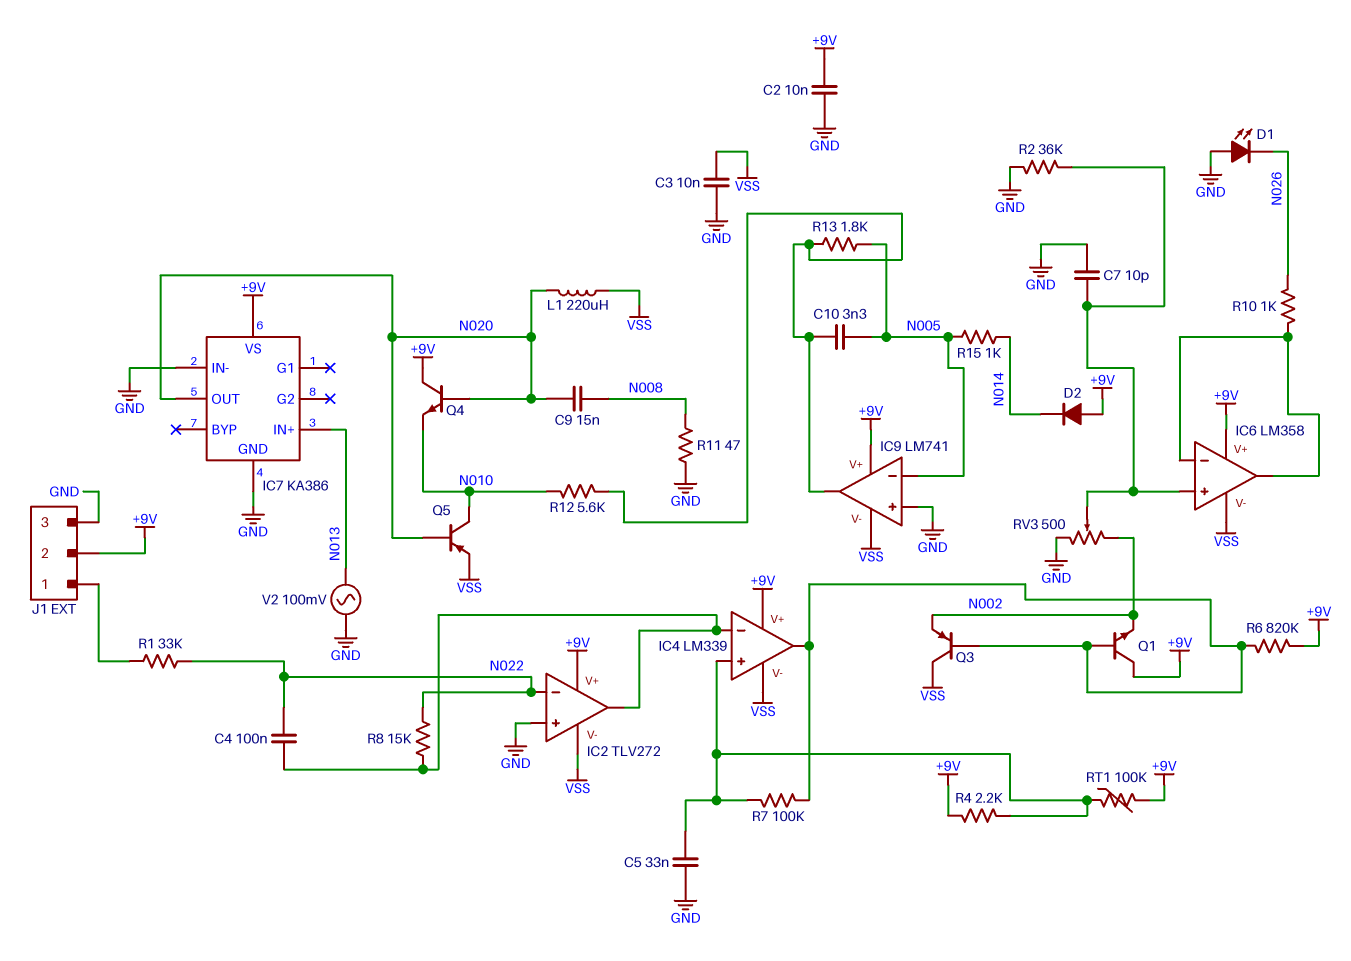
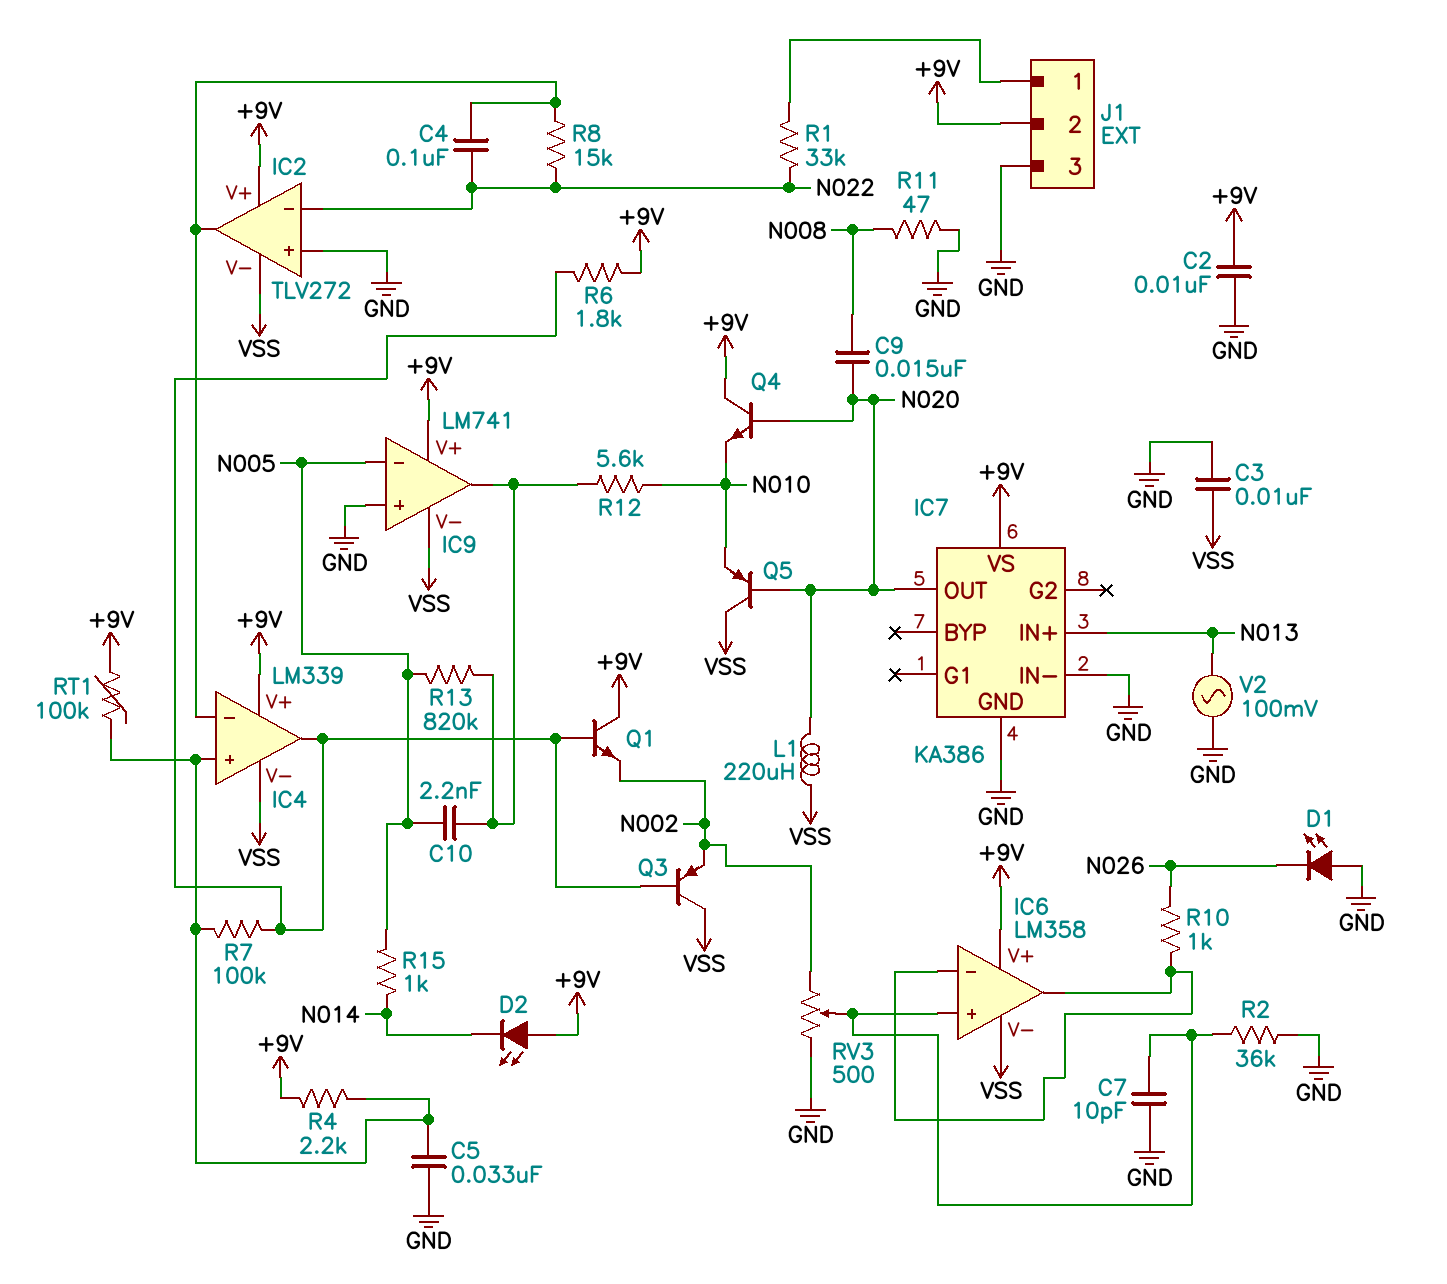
C10: 3.3nF (IC9/out, N005) -> 2.2nF (IC9/out, N005)
D2: diode (A +9V, K N014) -> LED (A +9V, K N014)
Q5: PNP (B N020, C N010, E VSS) -> PNP (B N020, C VSS, E N010)
R6: 820k (+9V, IC4/out) -> 1.8k (+9V, IC4/out)
R13: 1.8k (IC9/out, N005) -> 820k (IC9/out, N005)

